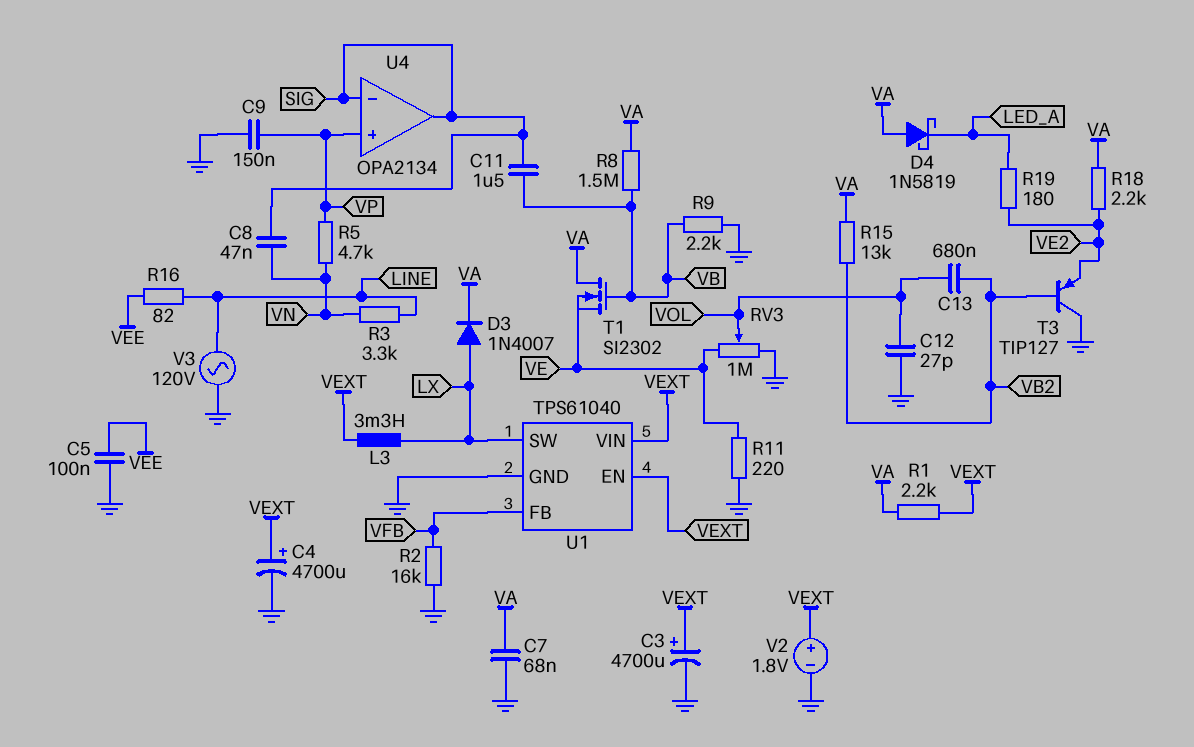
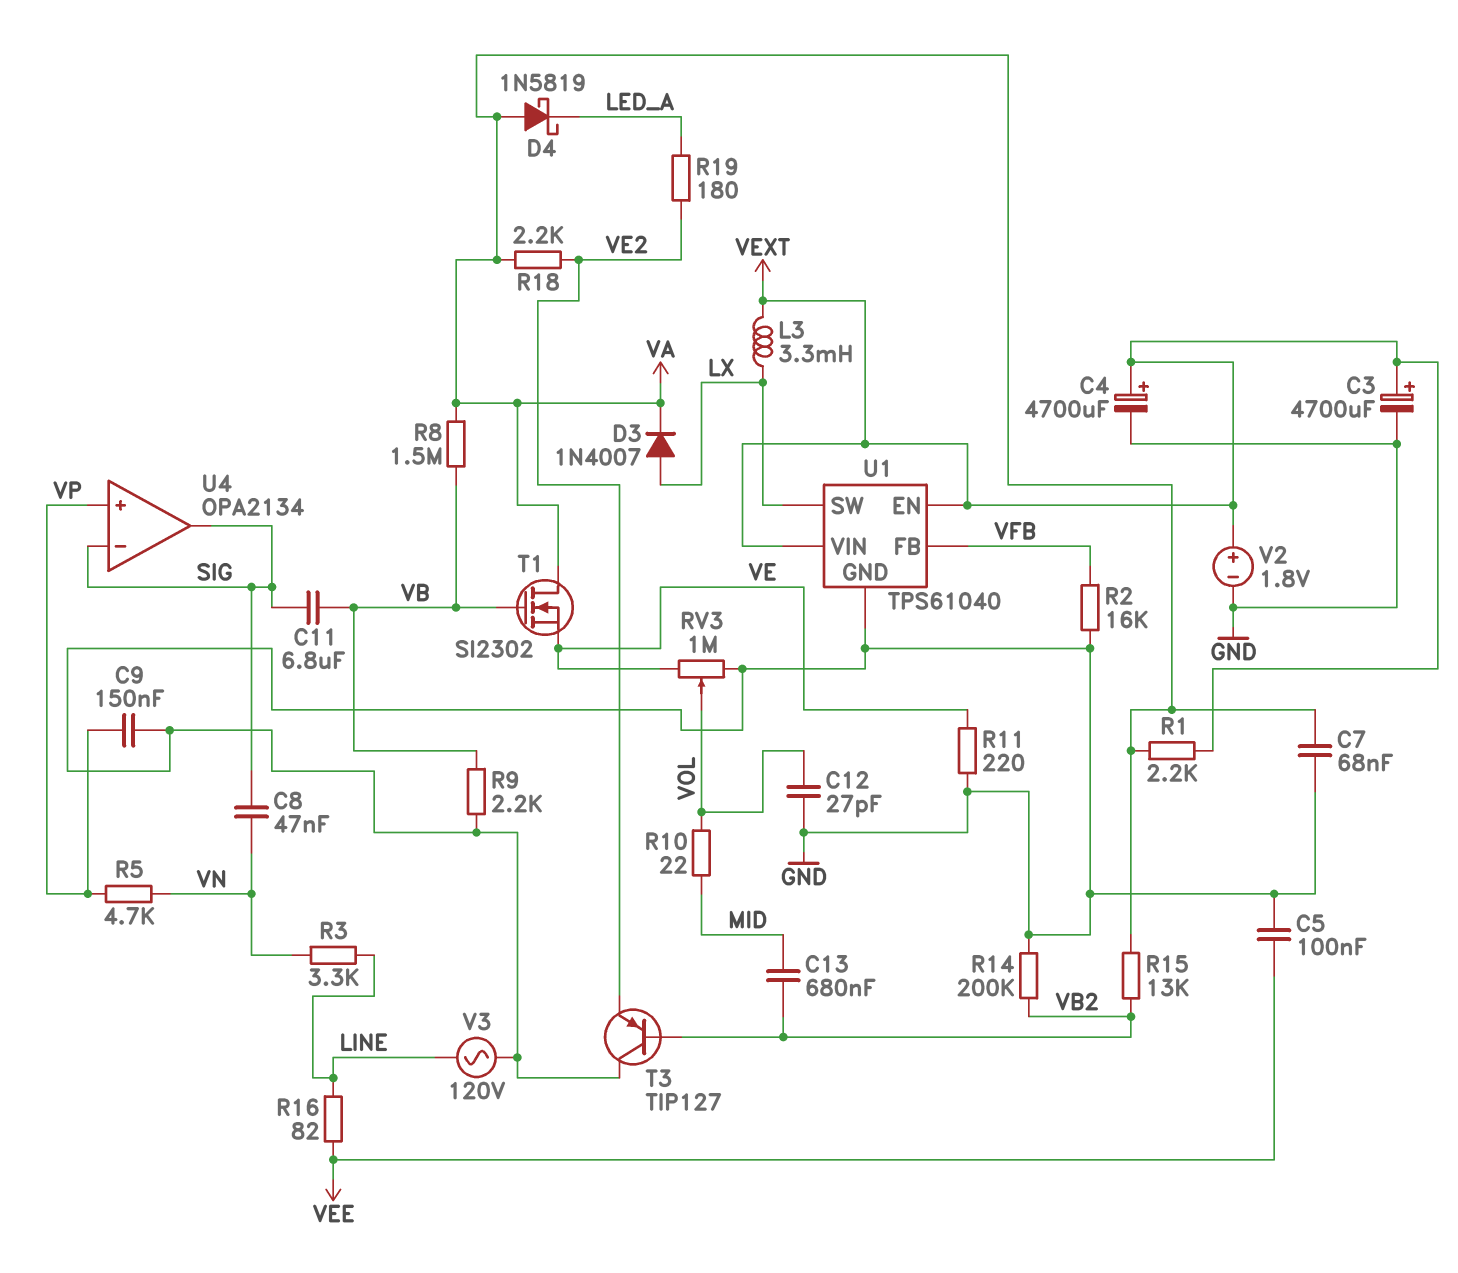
C11: 1.5uF (SIG, VB) -> 6.8uF (SIG, VB)
C13: 680nF (VB2, VOL) -> 680nF (MID, VB2)
R10: none -> 22 (MID, VOL)
R14: none -> 200k (GND, VB2)

